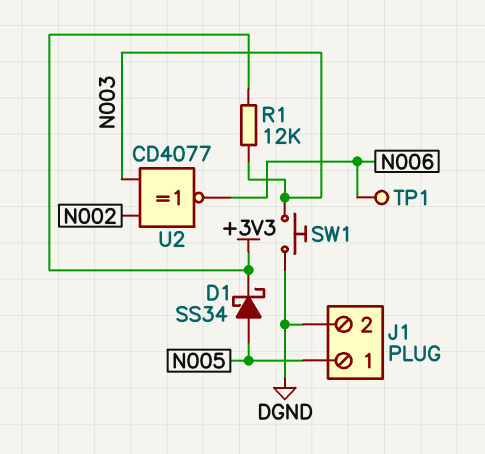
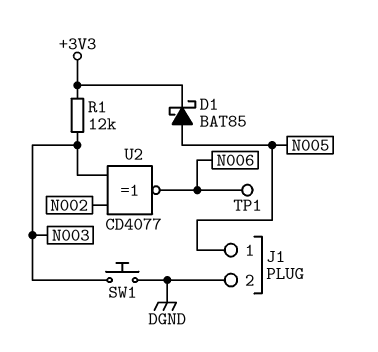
D1: schottky SS34 (A N005, K +3V3) -> schottky BAT85 (A N005, K +3V3)

